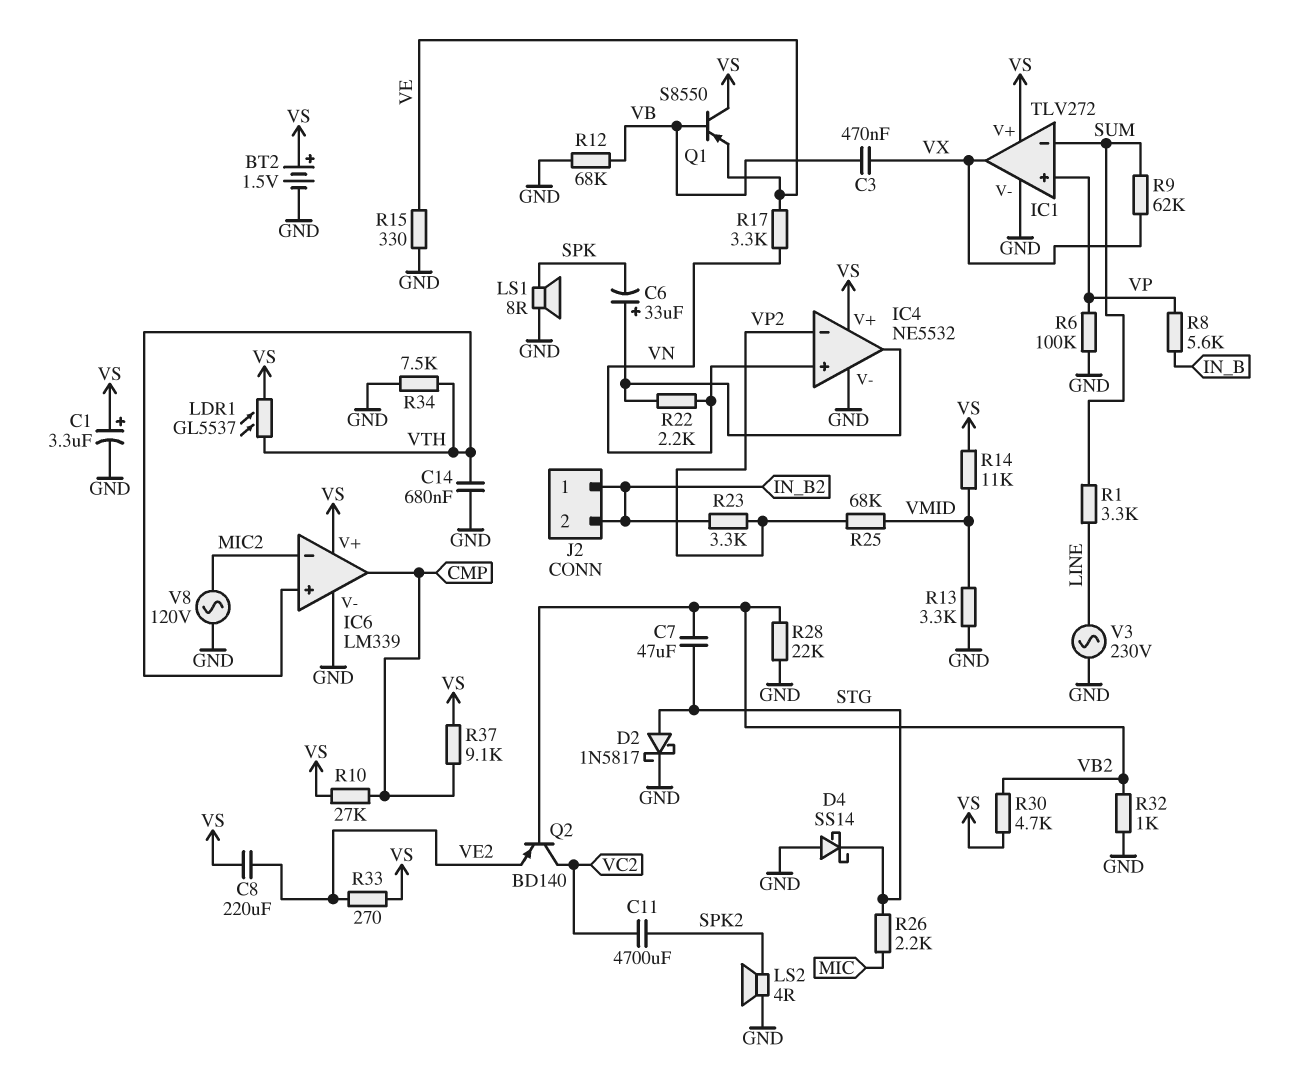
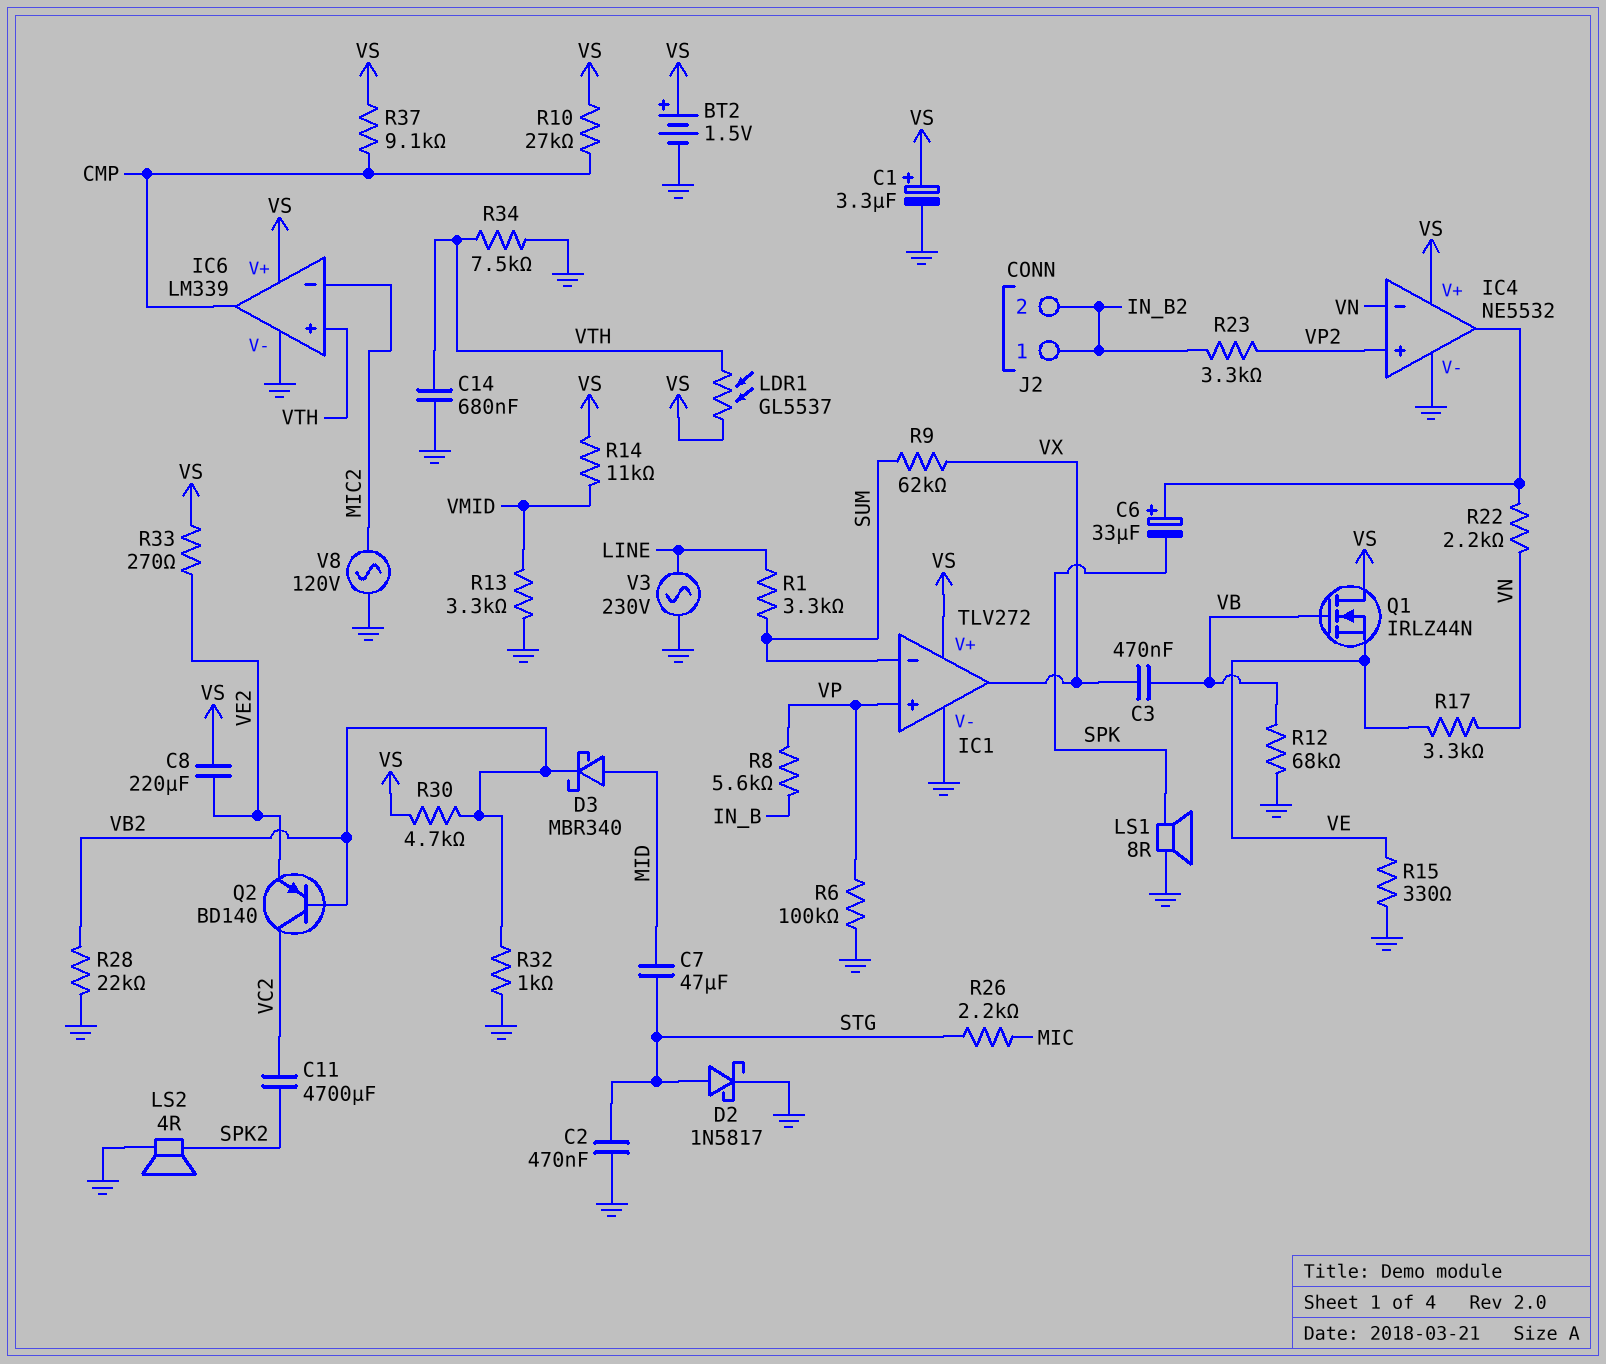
C2: none -> 470nF (GND, STG)
C7: 47uF (STG, VB2) -> 47uF (MID, STG)
D3: none -> schottky MBR340 (A MID, K VB2)
D4: schottky SS14 (A GND, K STG) -> none
IC4 pin in+: VN -> VP2
IC4 pin in-: VP2 -> VN
Q1: PNP S8550 (B VB, C VS, E VE) -> NMOS IRLZ44N (G VB, D VS, S VE)
R25: 68k (VMID, VP2) -> none

